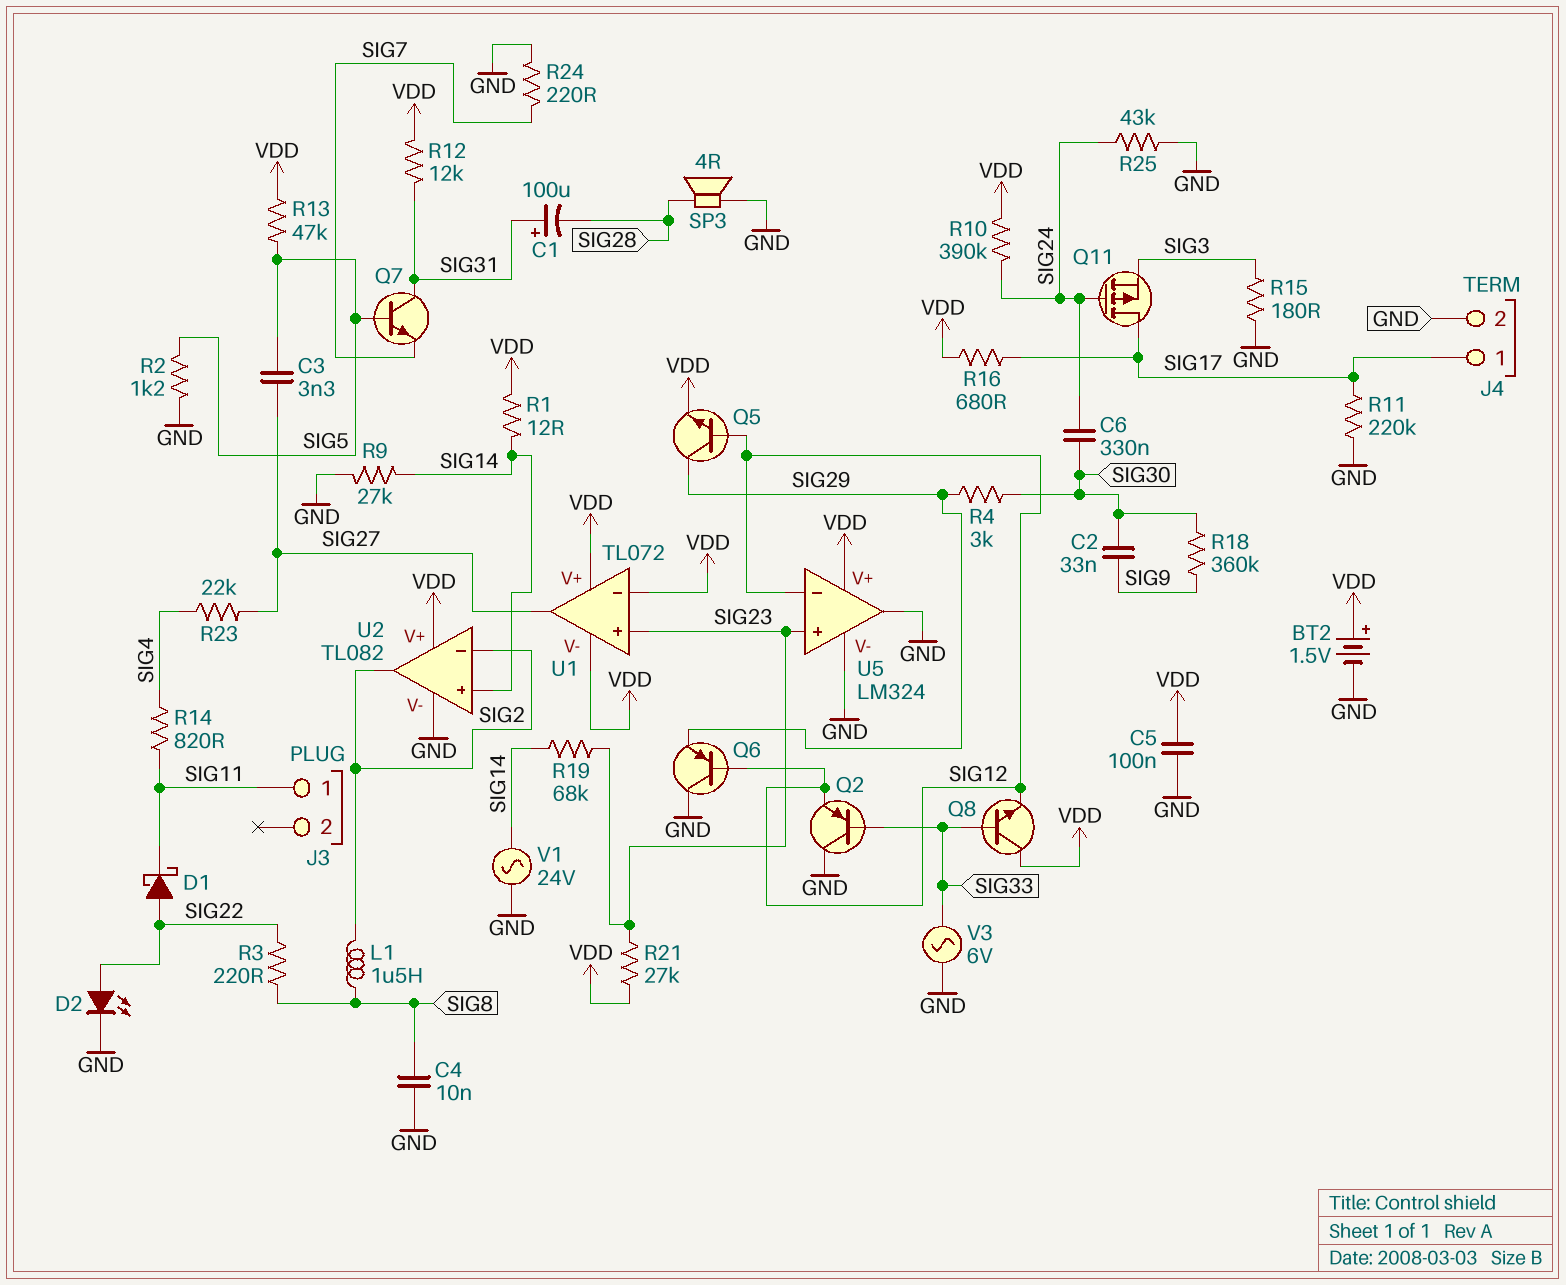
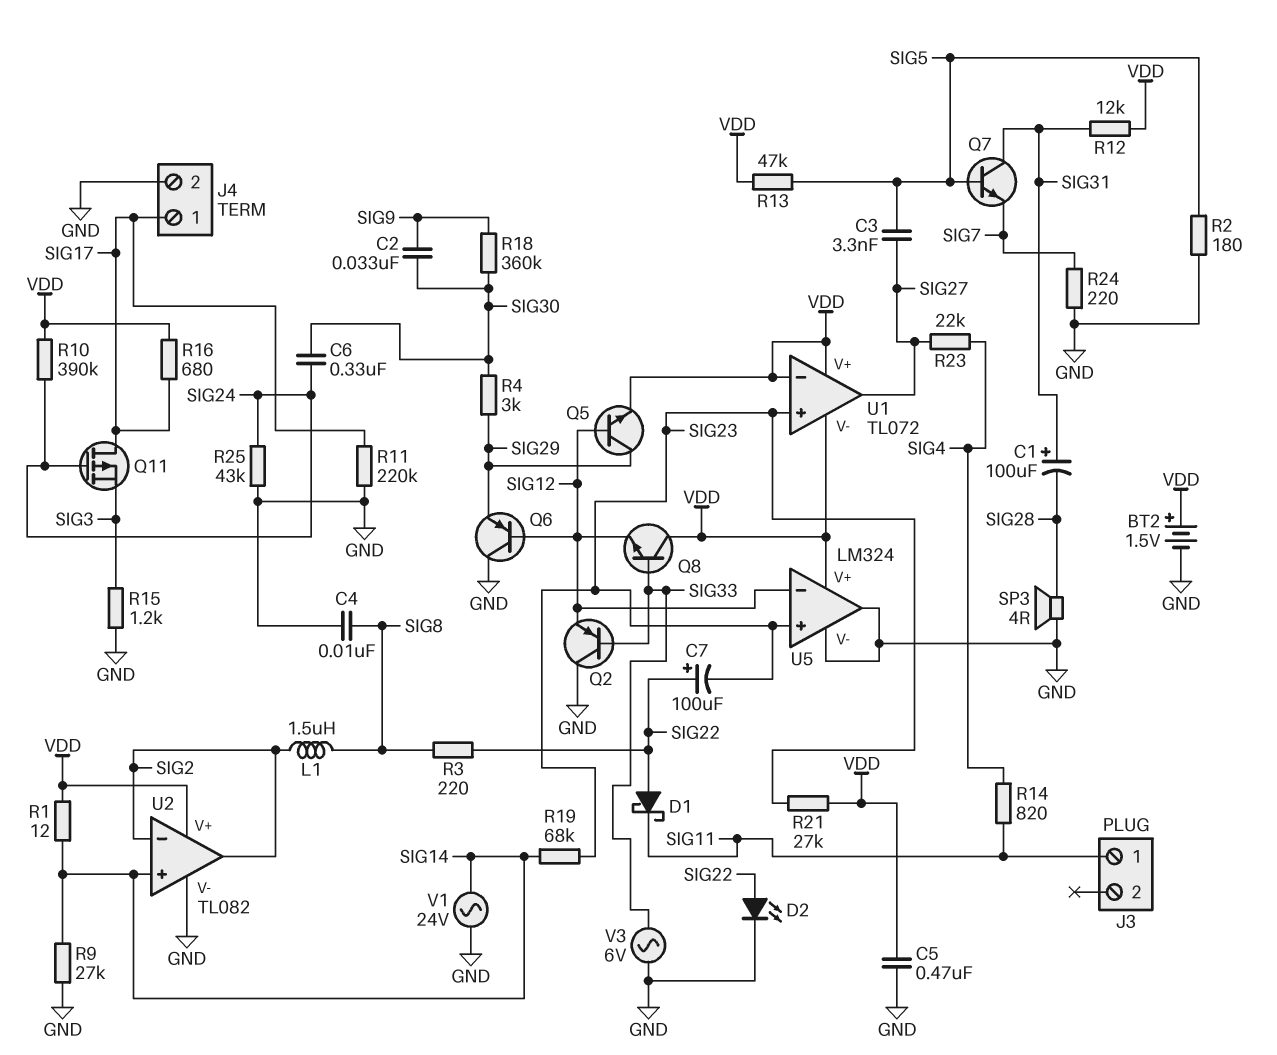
C5: 100nF (GND, VDD) -> 470nF (GND, VDD)
C7: none -> 100uF (plus SIG22, minus SIG23)
R2: 1.2k (GND, SIG5) -> 180 (GND, SIG5)
R15: 180 (GND, SIG3) -> 1.2k (GND, SIG3)

